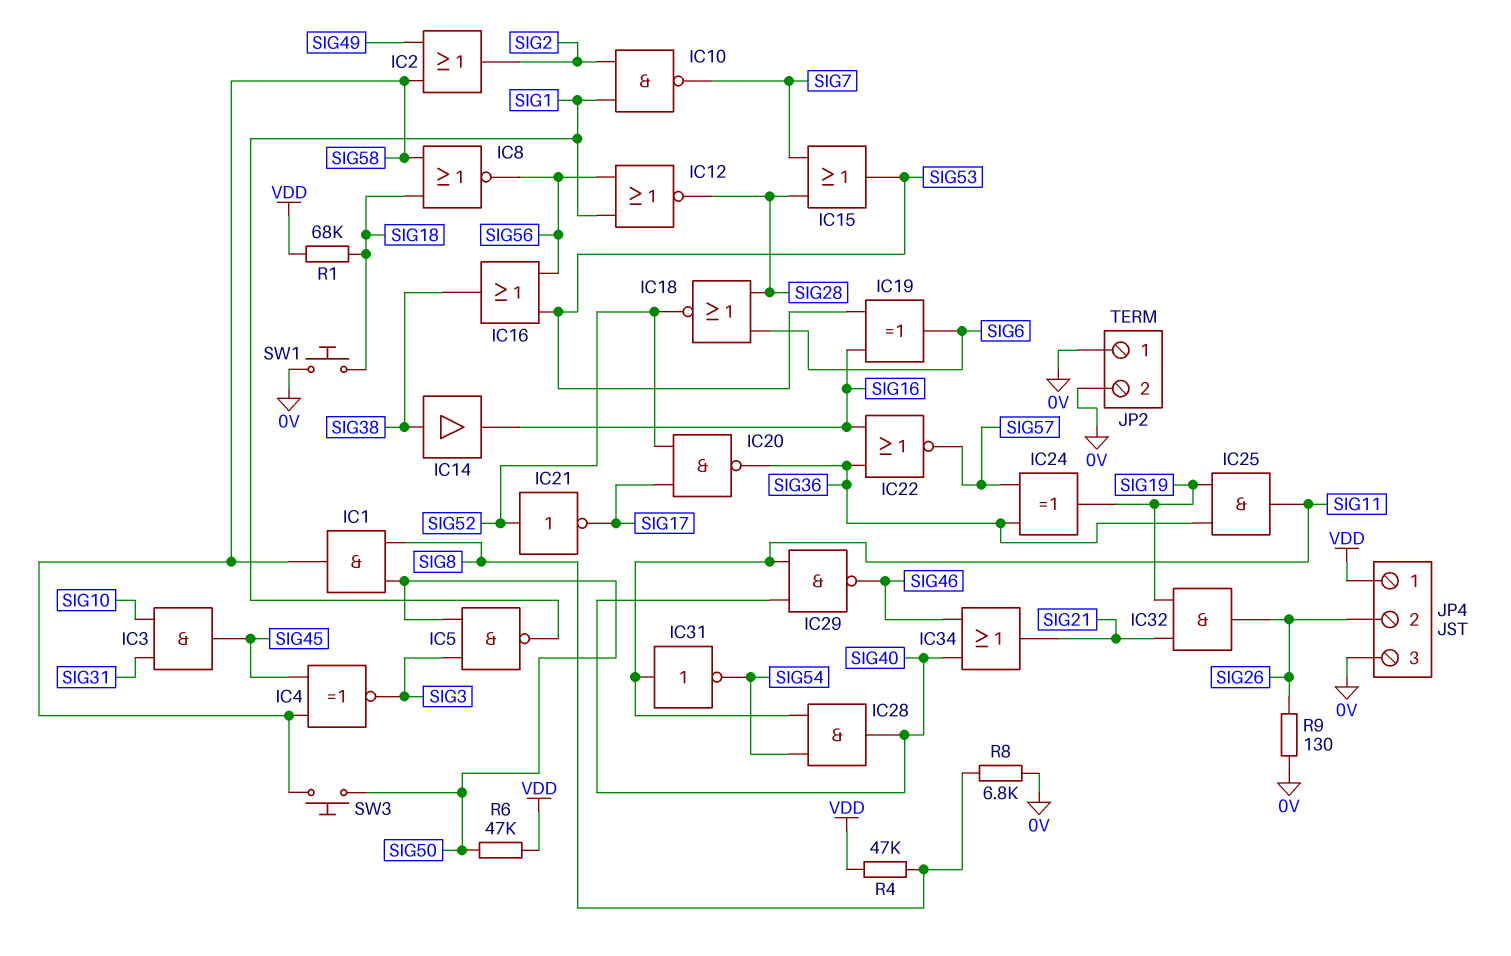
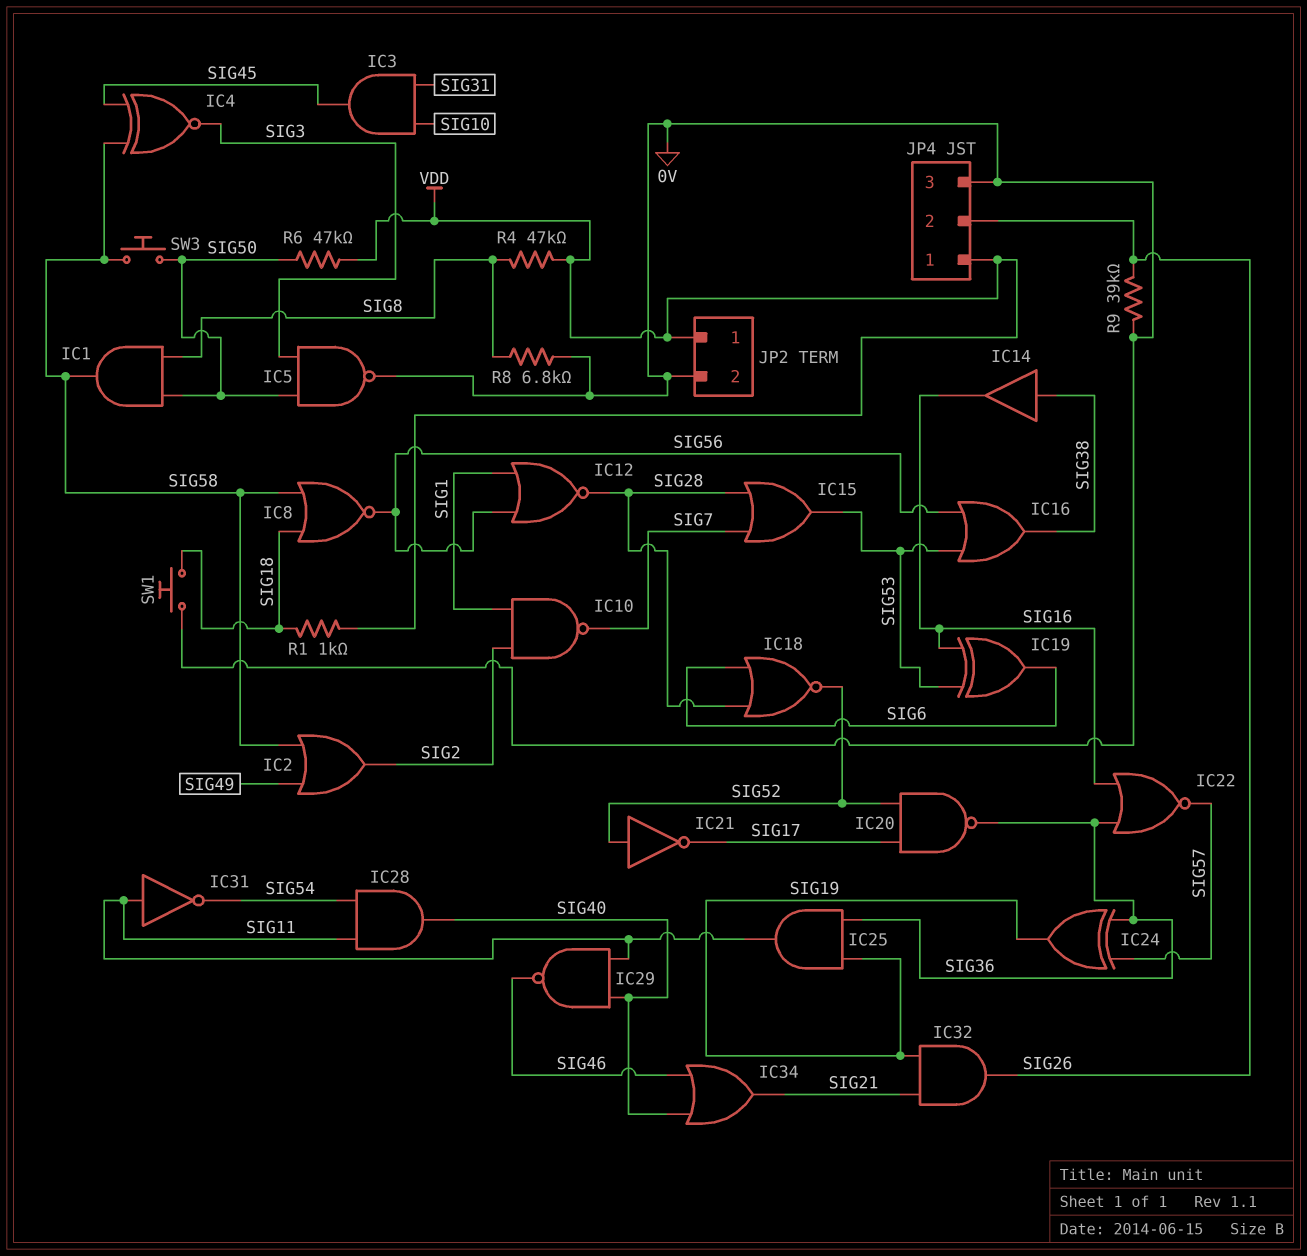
IC5: NAND (in SIG3, in SIG50, out SIG1) -> NAND (in SIG3, in SIG50, out 0V)
JP2 pin 1: 0V -> VDD
R1: 68k (SIG18, VDD) -> 1k (SIG18, VDD)
R9: 130 (0V, SIG26) -> 39k (0V, SIG26)

